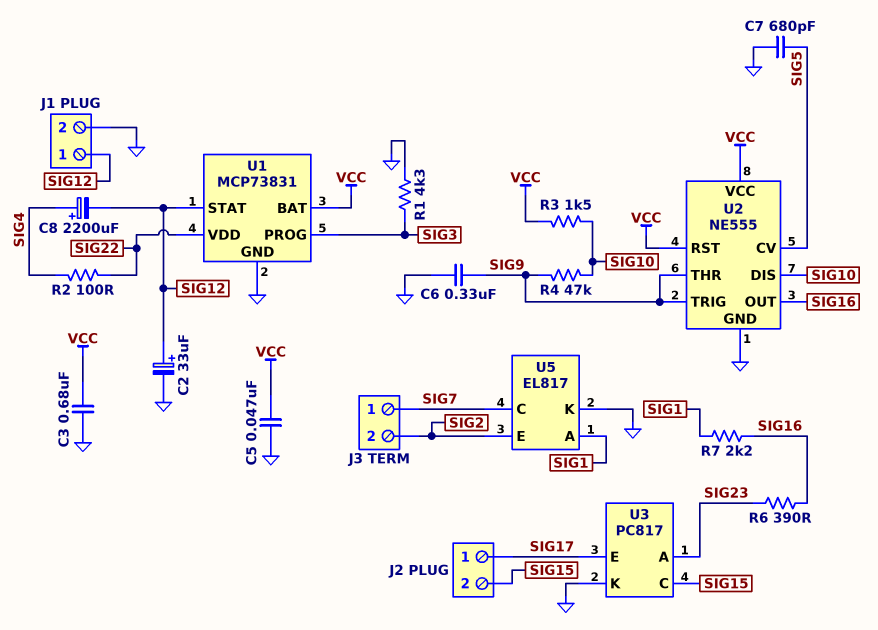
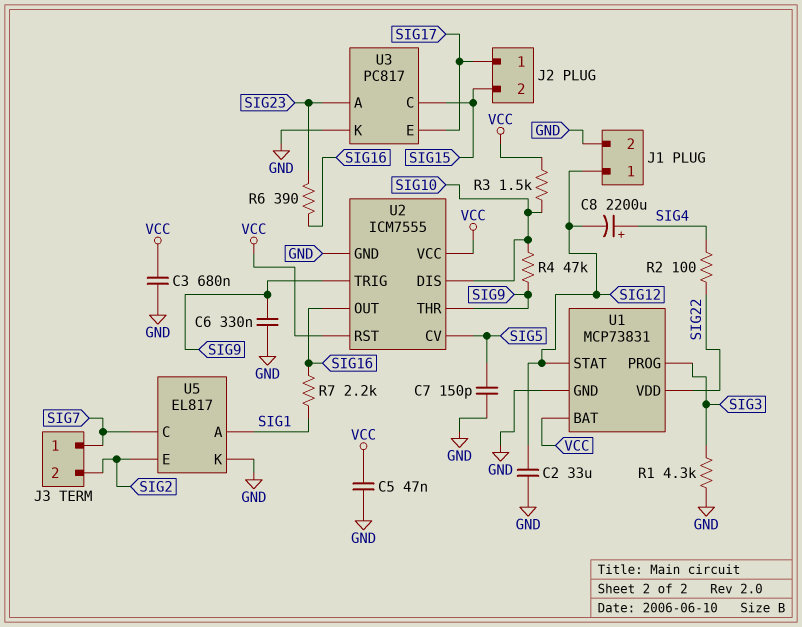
C2: 33uF (plus SIG12, minus GND) -> 33uF (GND, SIG12)
C7: 680pF (GND, SIG5) -> 150pF (GND, SIG5)
U2: NE555 -> ICM7555

